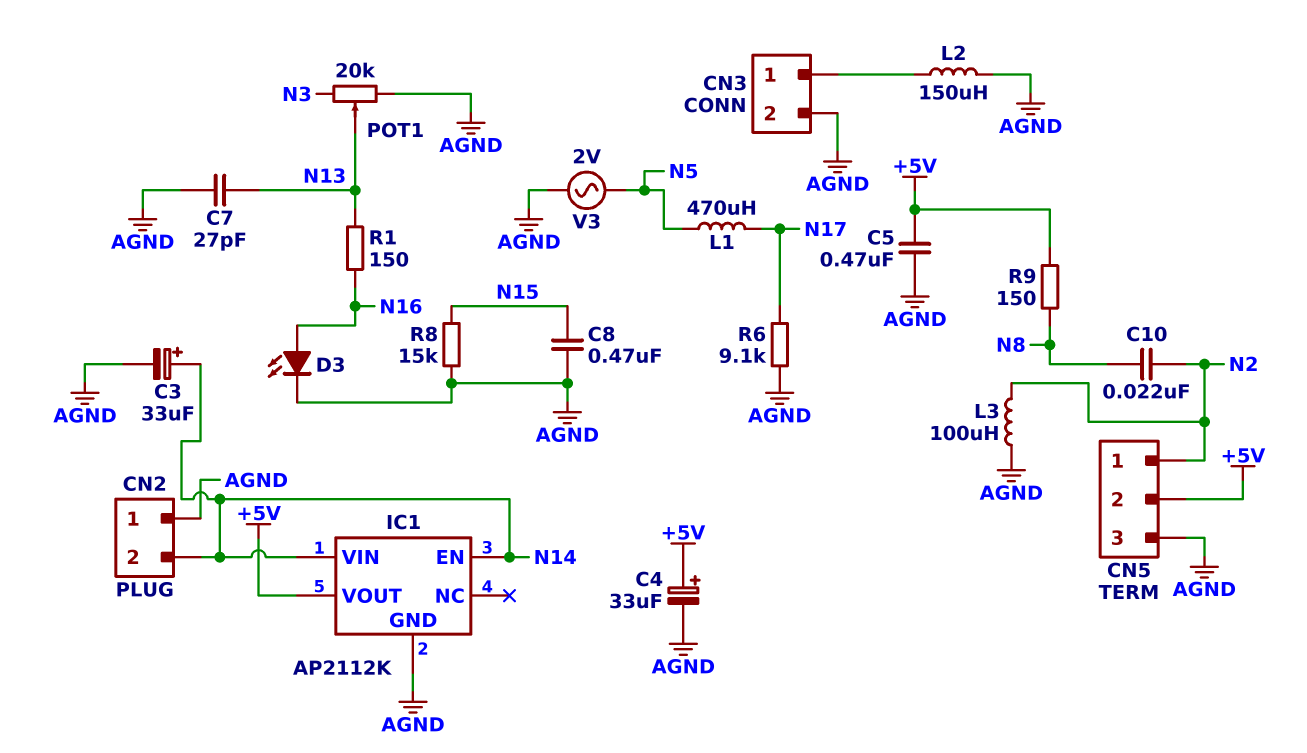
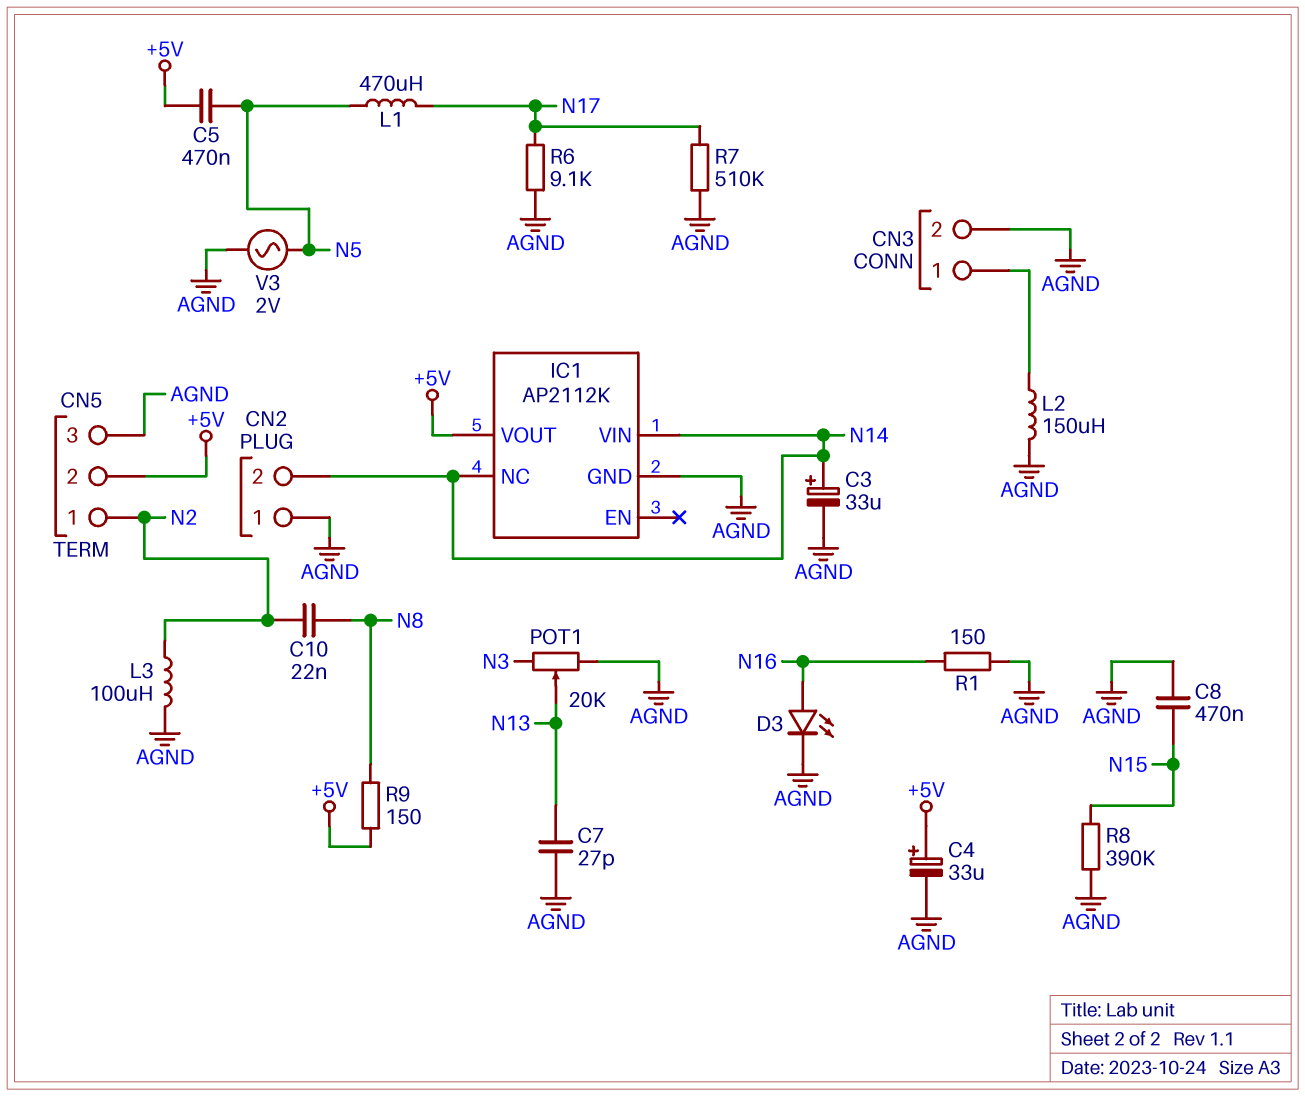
C5: 470nF (+5V, AGND) -> 470nF (+5V, N5)
IC1 pin EN: N14 -> none
IC1 pin NC: none -> N14
R1: 150 (N13, N16) -> 150 (AGND, N16)
R7: none -> 510k (AGND, N17)
R8: 15k (AGND, N15) -> 390k (AGND, N15)

